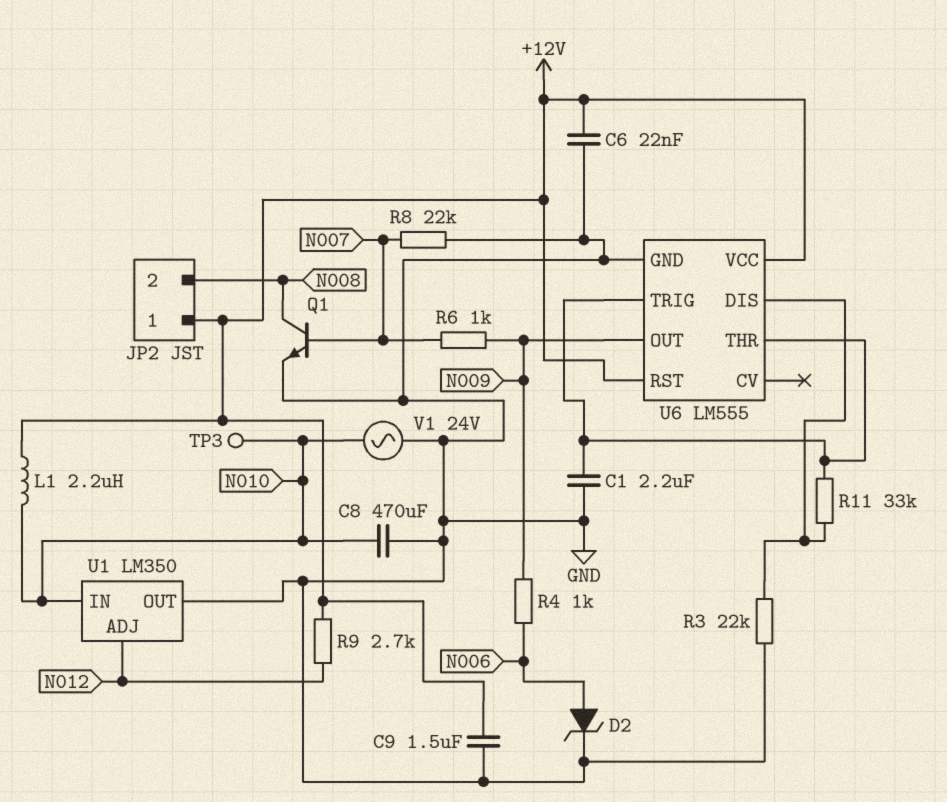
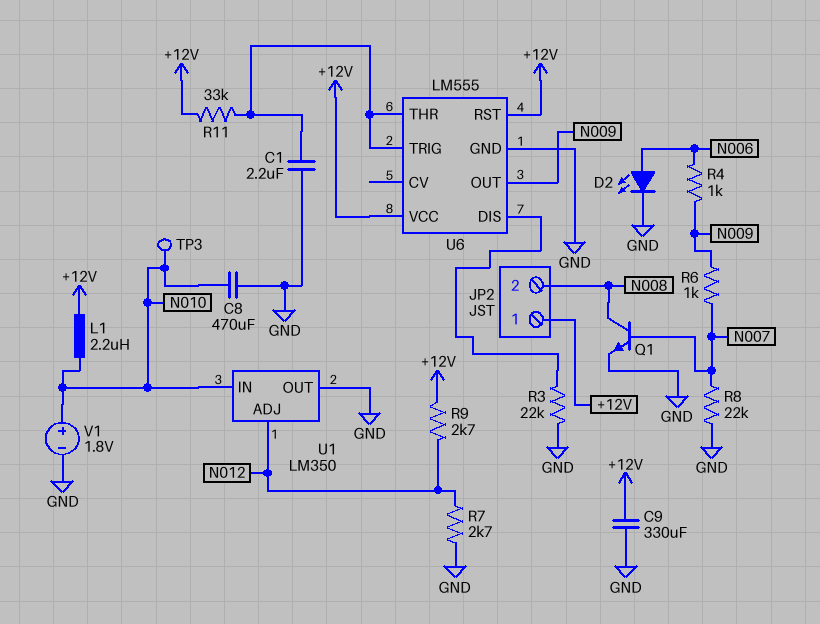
C6: 22nF (+12V, GND) -> none
C9: 1.5uF (+12V, GND) -> 330uF (+12V, GND)
D2: zener (A N006, K GND) -> LED (A N006, K GND)
R7: none -> 2.7k (GND, N012)
R11: 33k (U6/DIS, U6/THR) -> 33k (+12V, U6/THR)
V1: AC 24V (GND, N010) -> 1.8V (plus N010, minus GND)

